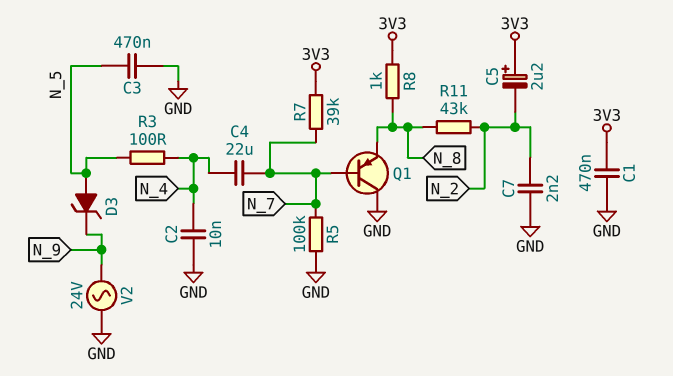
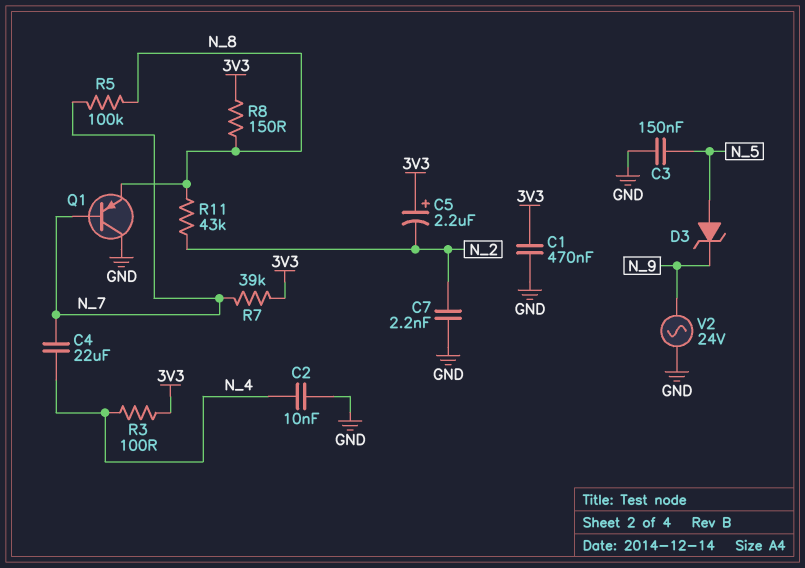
C3: 470nF (GND, N_5) -> 150nF (GND, N_5)
R3: 100 (N_4, N_5) -> 100 (3V3, N_4)
R5: 100k (GND, N_7) -> 100k (N_7, N_8)
R8: 1k (3V3, N_8) -> 150 (3V3, N_8)

